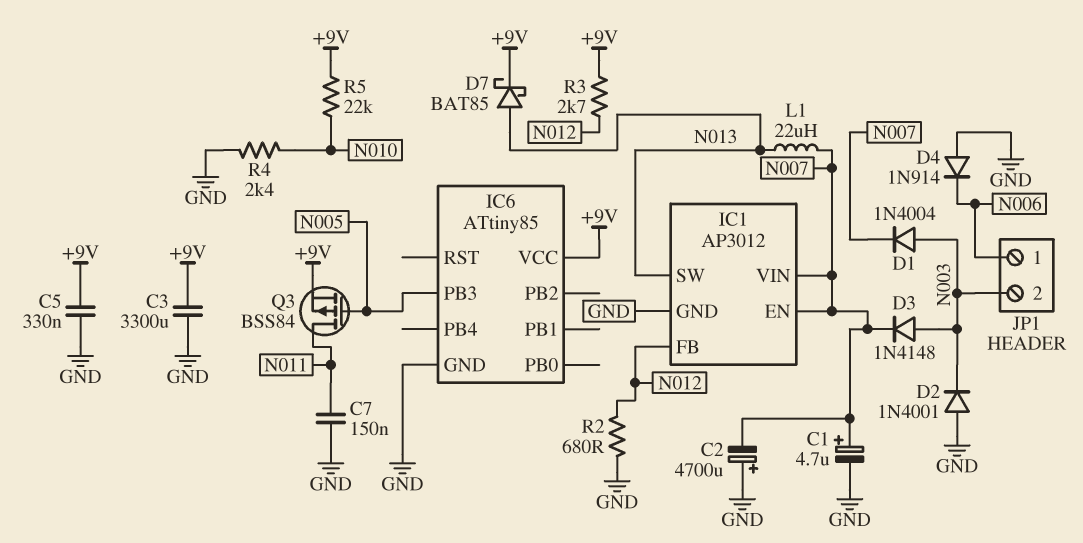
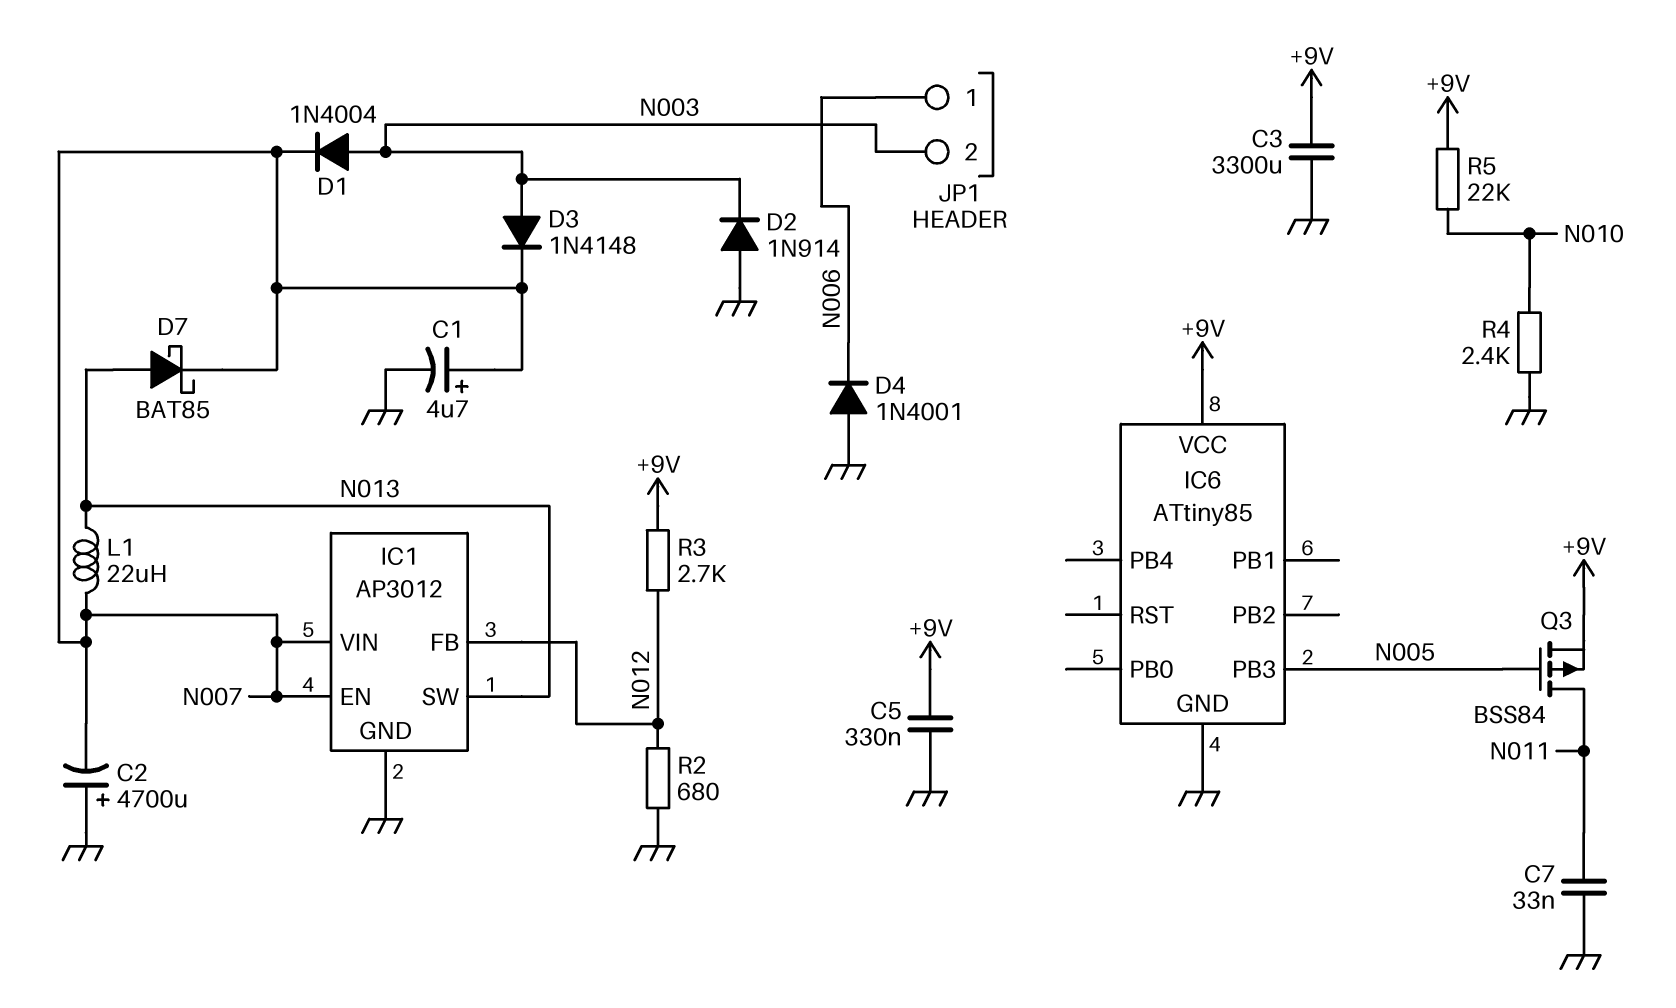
C7: 150nF (GND, N011) -> 33nF (GND, N011)
D2: diode 1N4001 (A GND, K N003) -> diode 1N914 (A GND, K N003)
D4: diode 1N914 (A GND, K N006) -> diode 1N4001 (A GND, K N006)
D7: schottky BAT85 (A N013, K +9V) -> schottky BAT85 (A N013, K N007)

